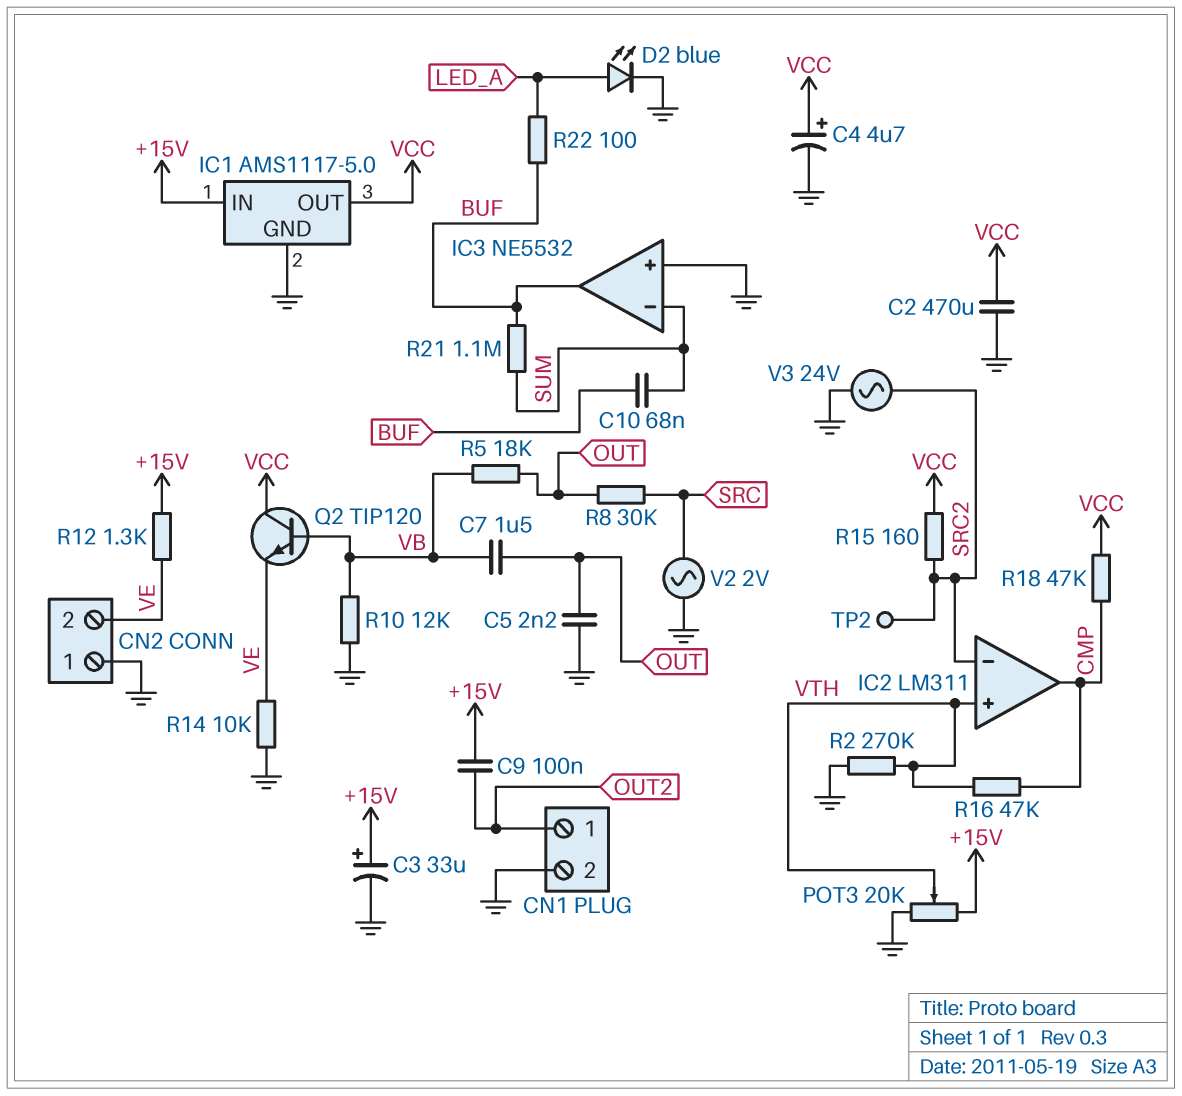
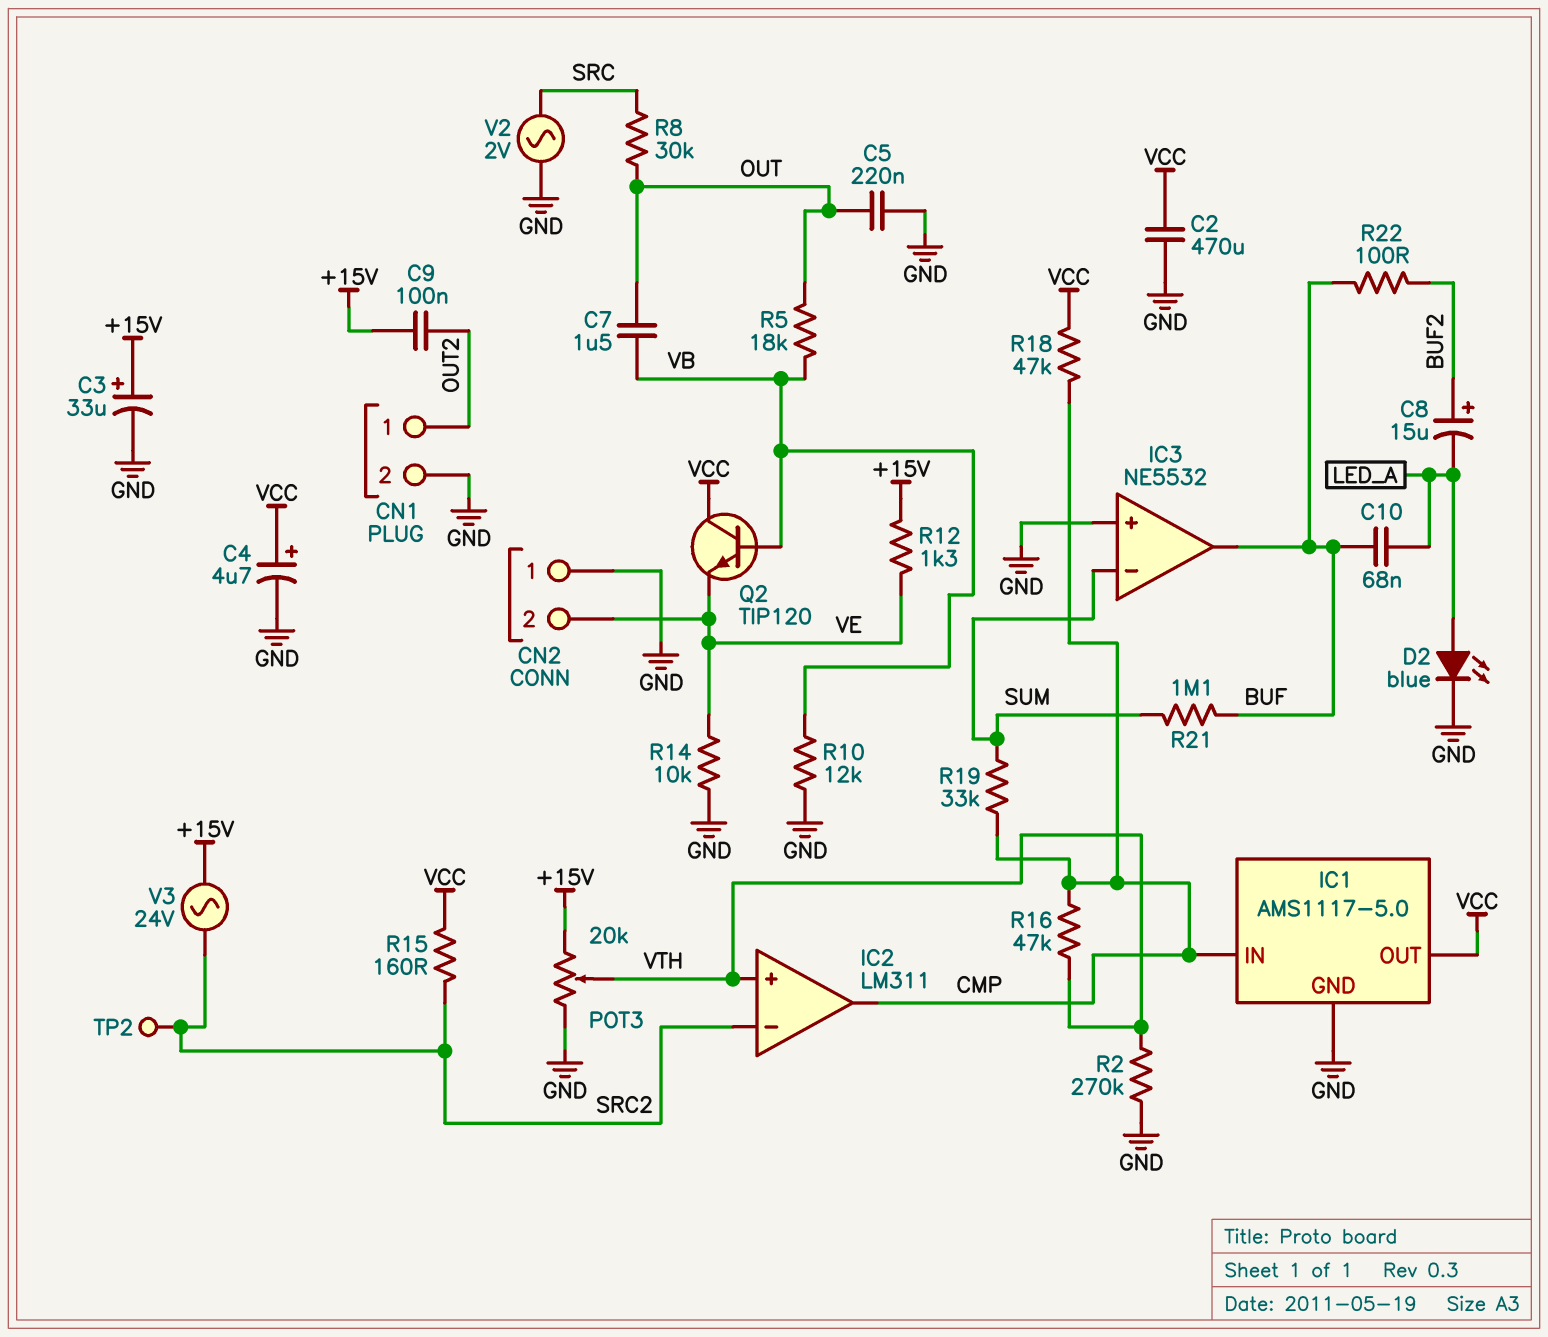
C5: 2.2nF (GND, OUT) -> 220nF (GND, OUT)
C8: none -> 15uF (plus BUF2, minus LED_A)
C10: 68nF (BUF, SUM) -> 68nF (BUF, LED_A)
IC1 pin IN: +15V -> CMP
R19: none -> 33k (CMP, SUM)
R22: 100 (BUF, LED_A) -> 100 (BUF, BUF2)
V3: AC 24V (GND, SRC2) -> AC 24V (+15V, SRC2)

